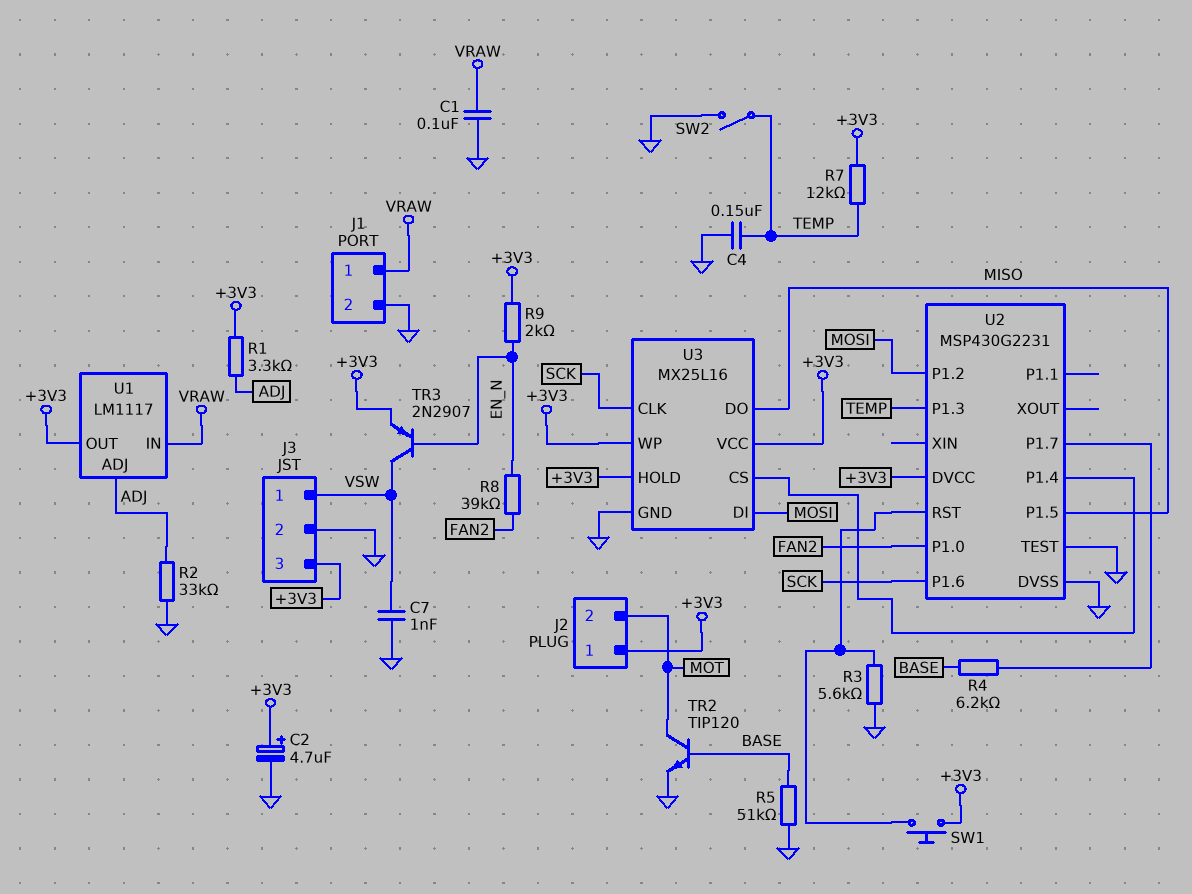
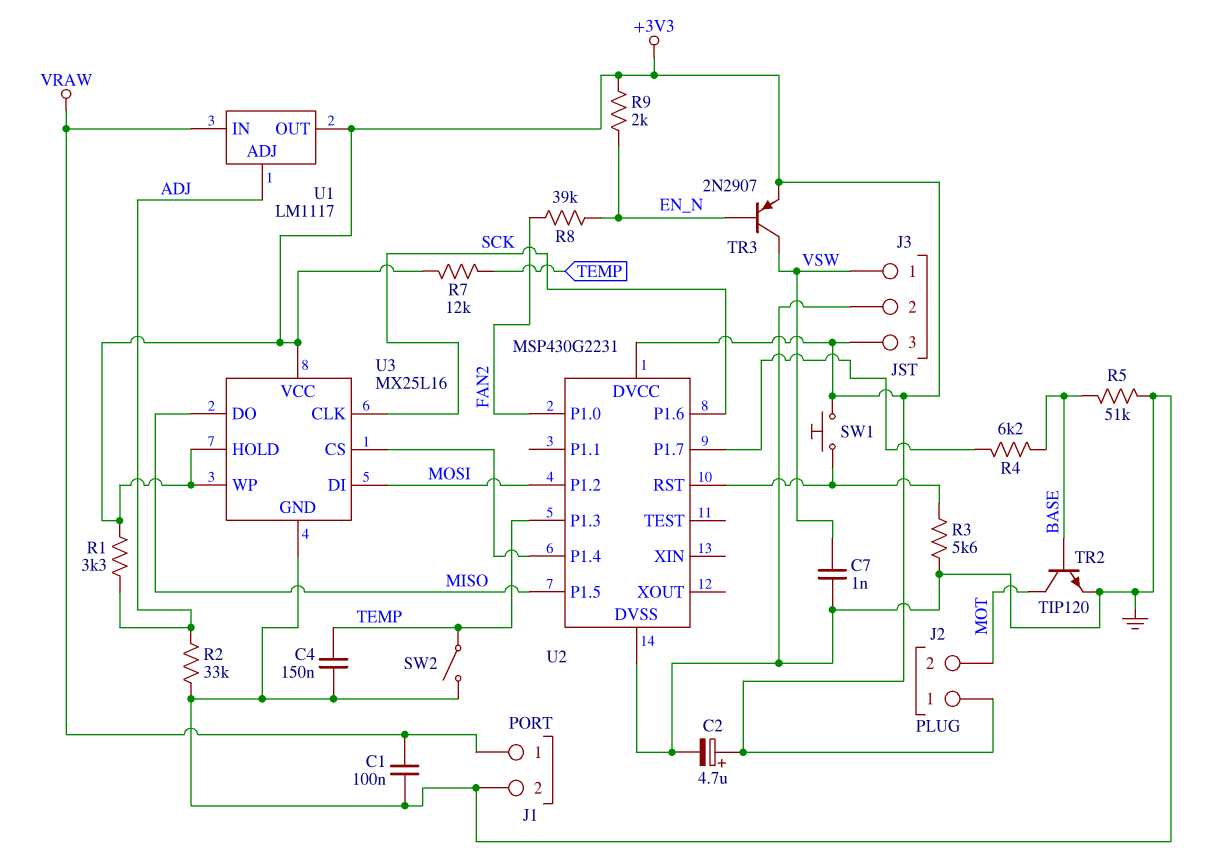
U2 pin TEST: GND -> none

